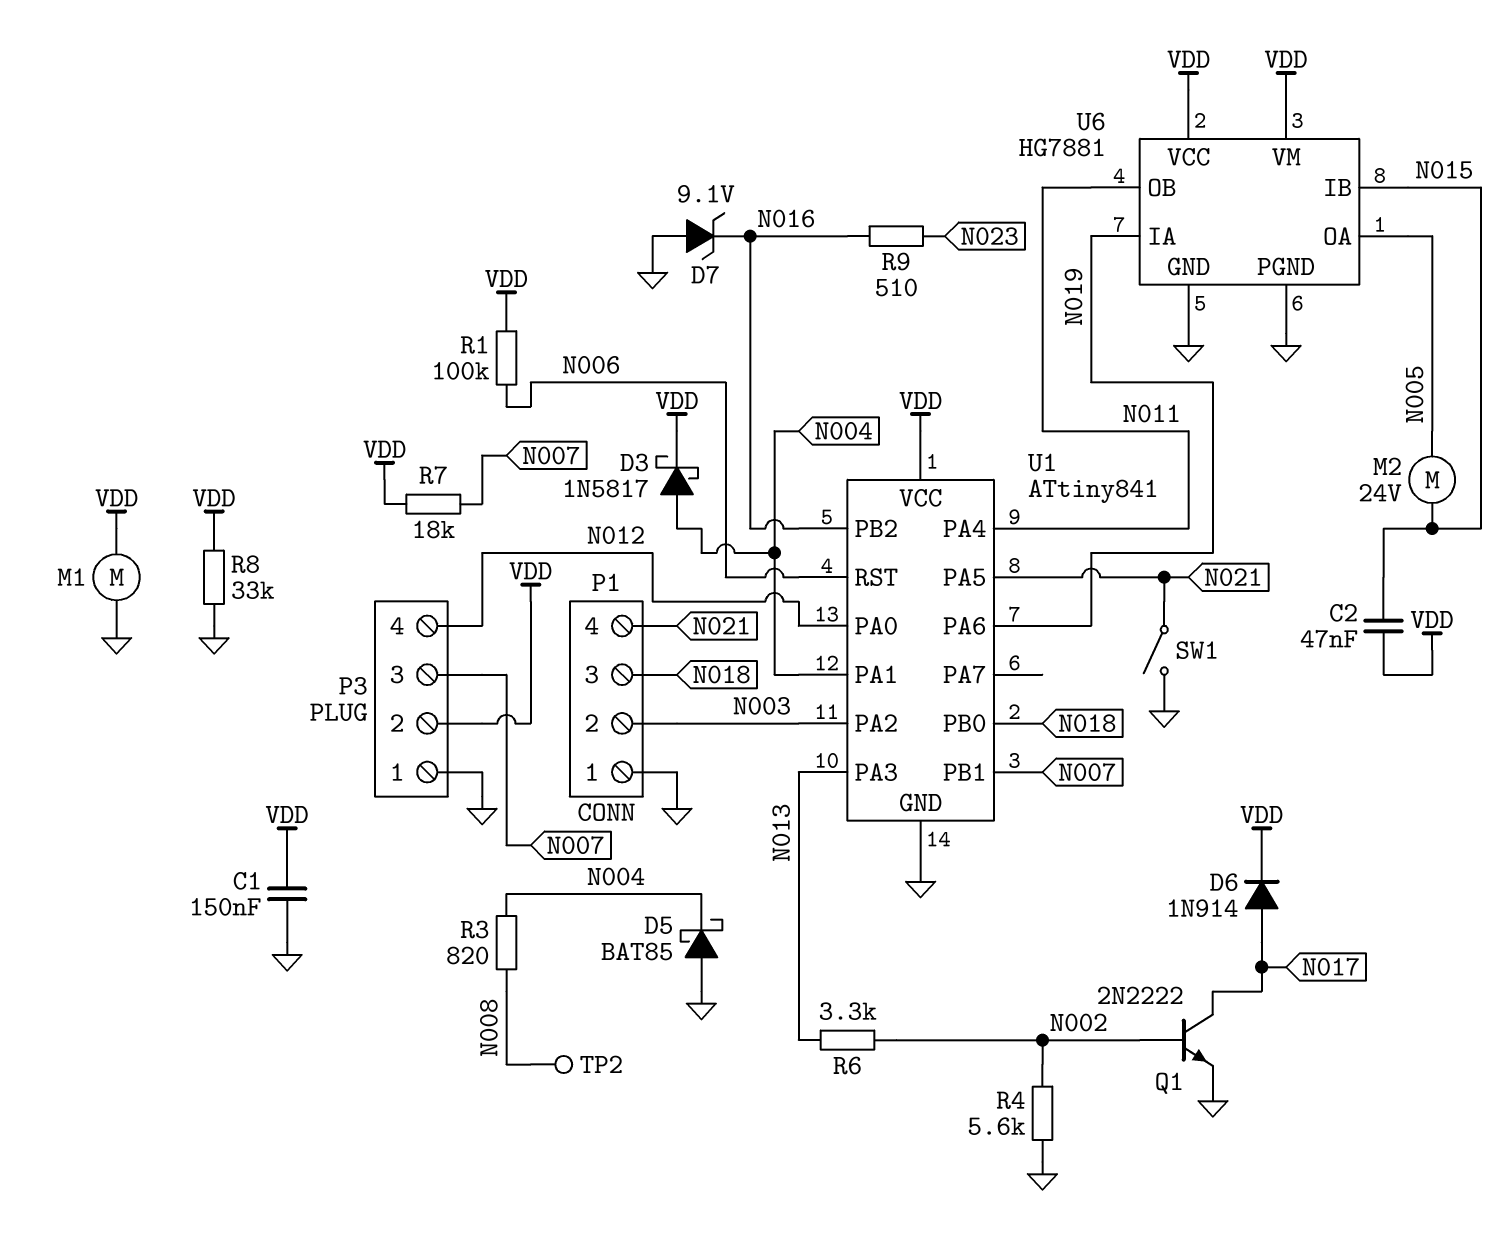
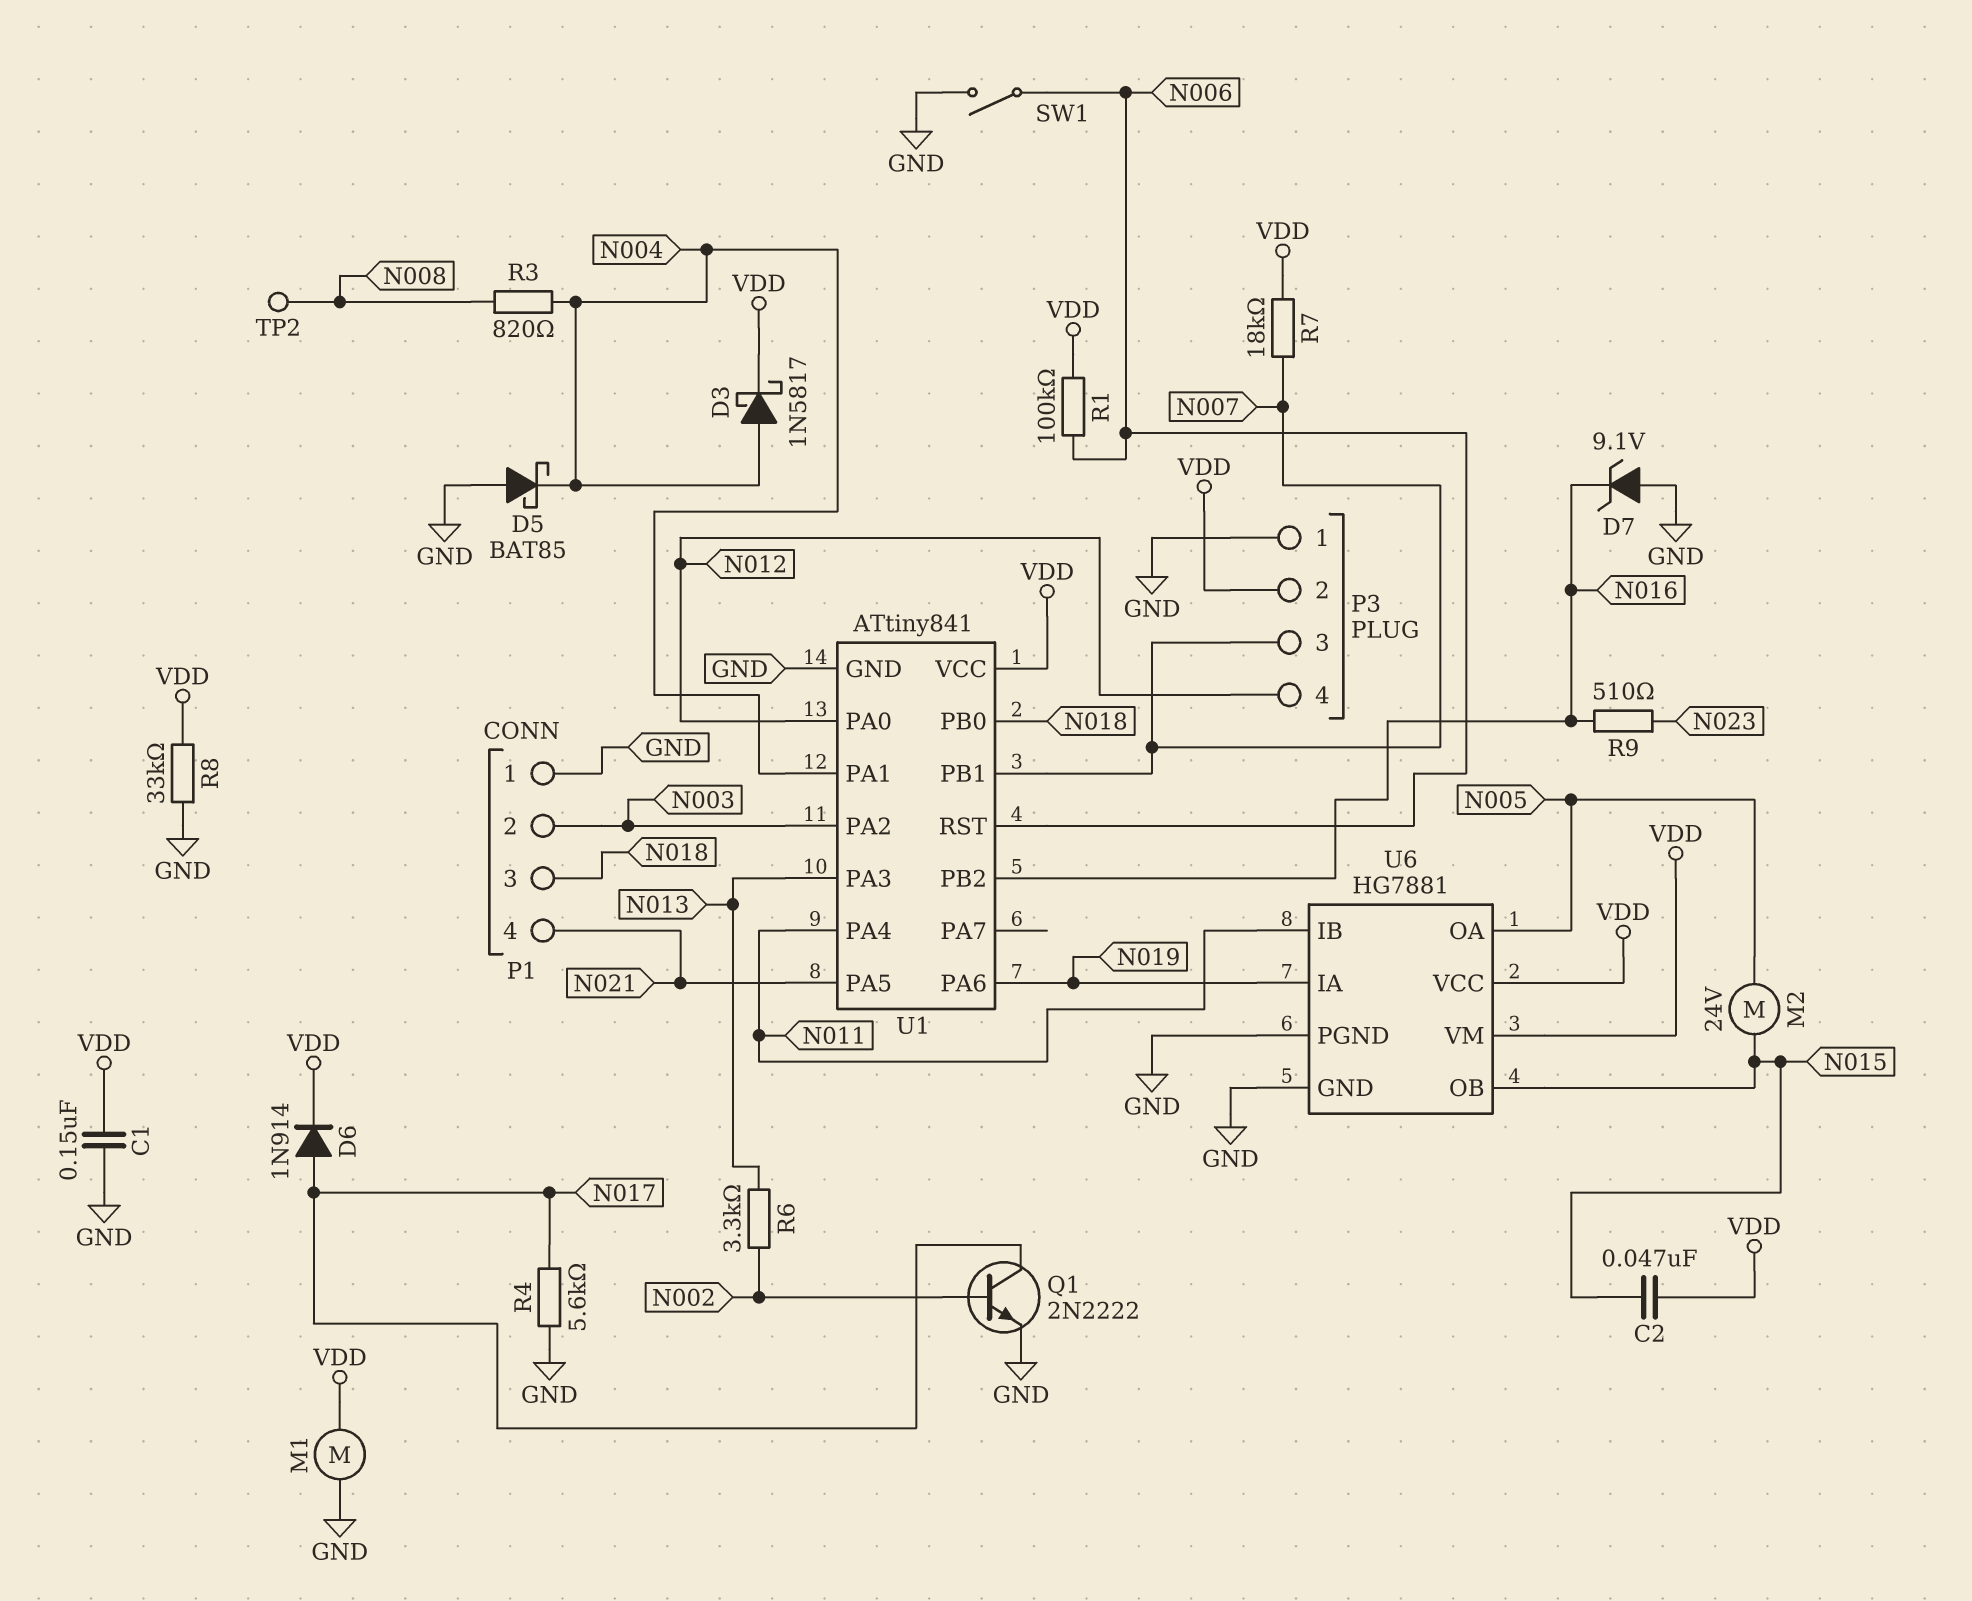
R4: 5.6k (GND, N002) -> 5.6k (GND, N017)
SW1: switch (GND, N021) -> switch (GND, N006)
U6 pin IB: N015 -> N011
U6 pin OB: N011 -> N015

